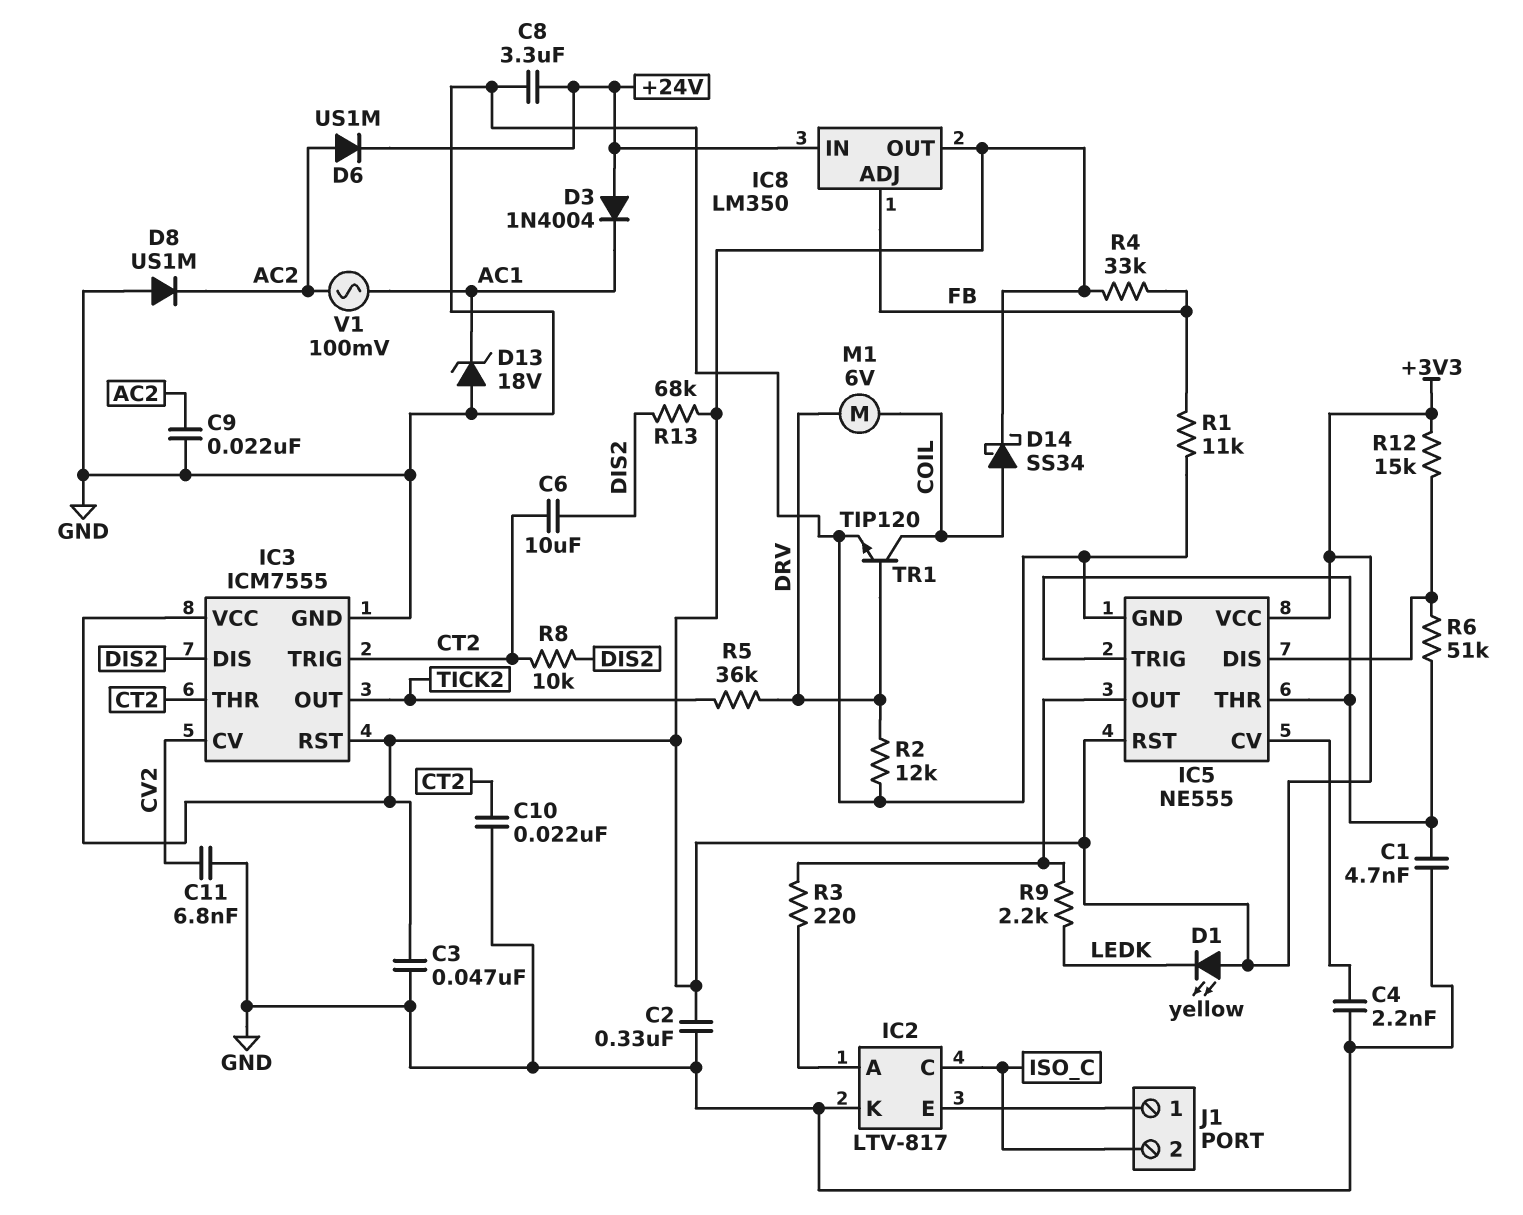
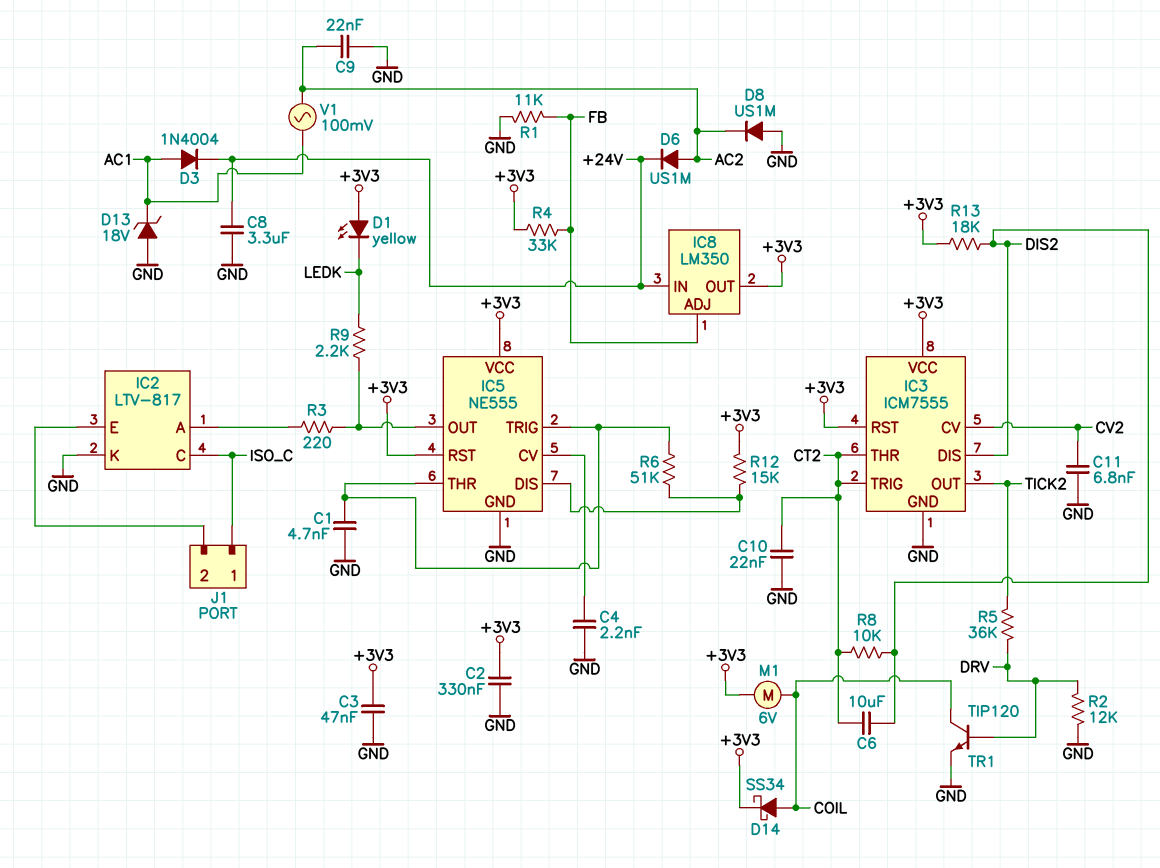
D3: diode 1N4004 (A +24V, K AC1) -> diode 1N4004 (A AC1, K +24V)
J1 pin 1: IC2/E -> ISO_C
J1 pin 2: ISO_C -> IC2/E
M1: motor 6V (COIL, DRV) -> motor 6V (+3V3, COIL)
R13: 68k (+3V3, DIS2) -> 18k (+3V3, DIS2)

